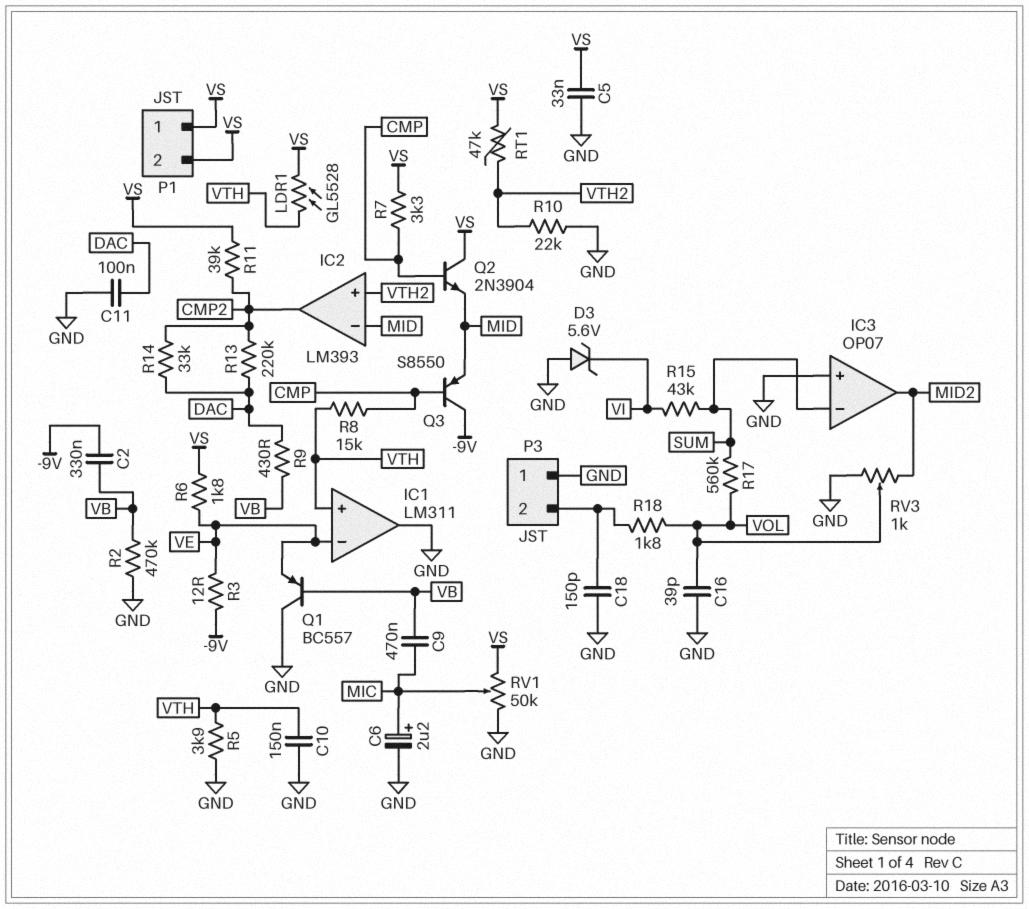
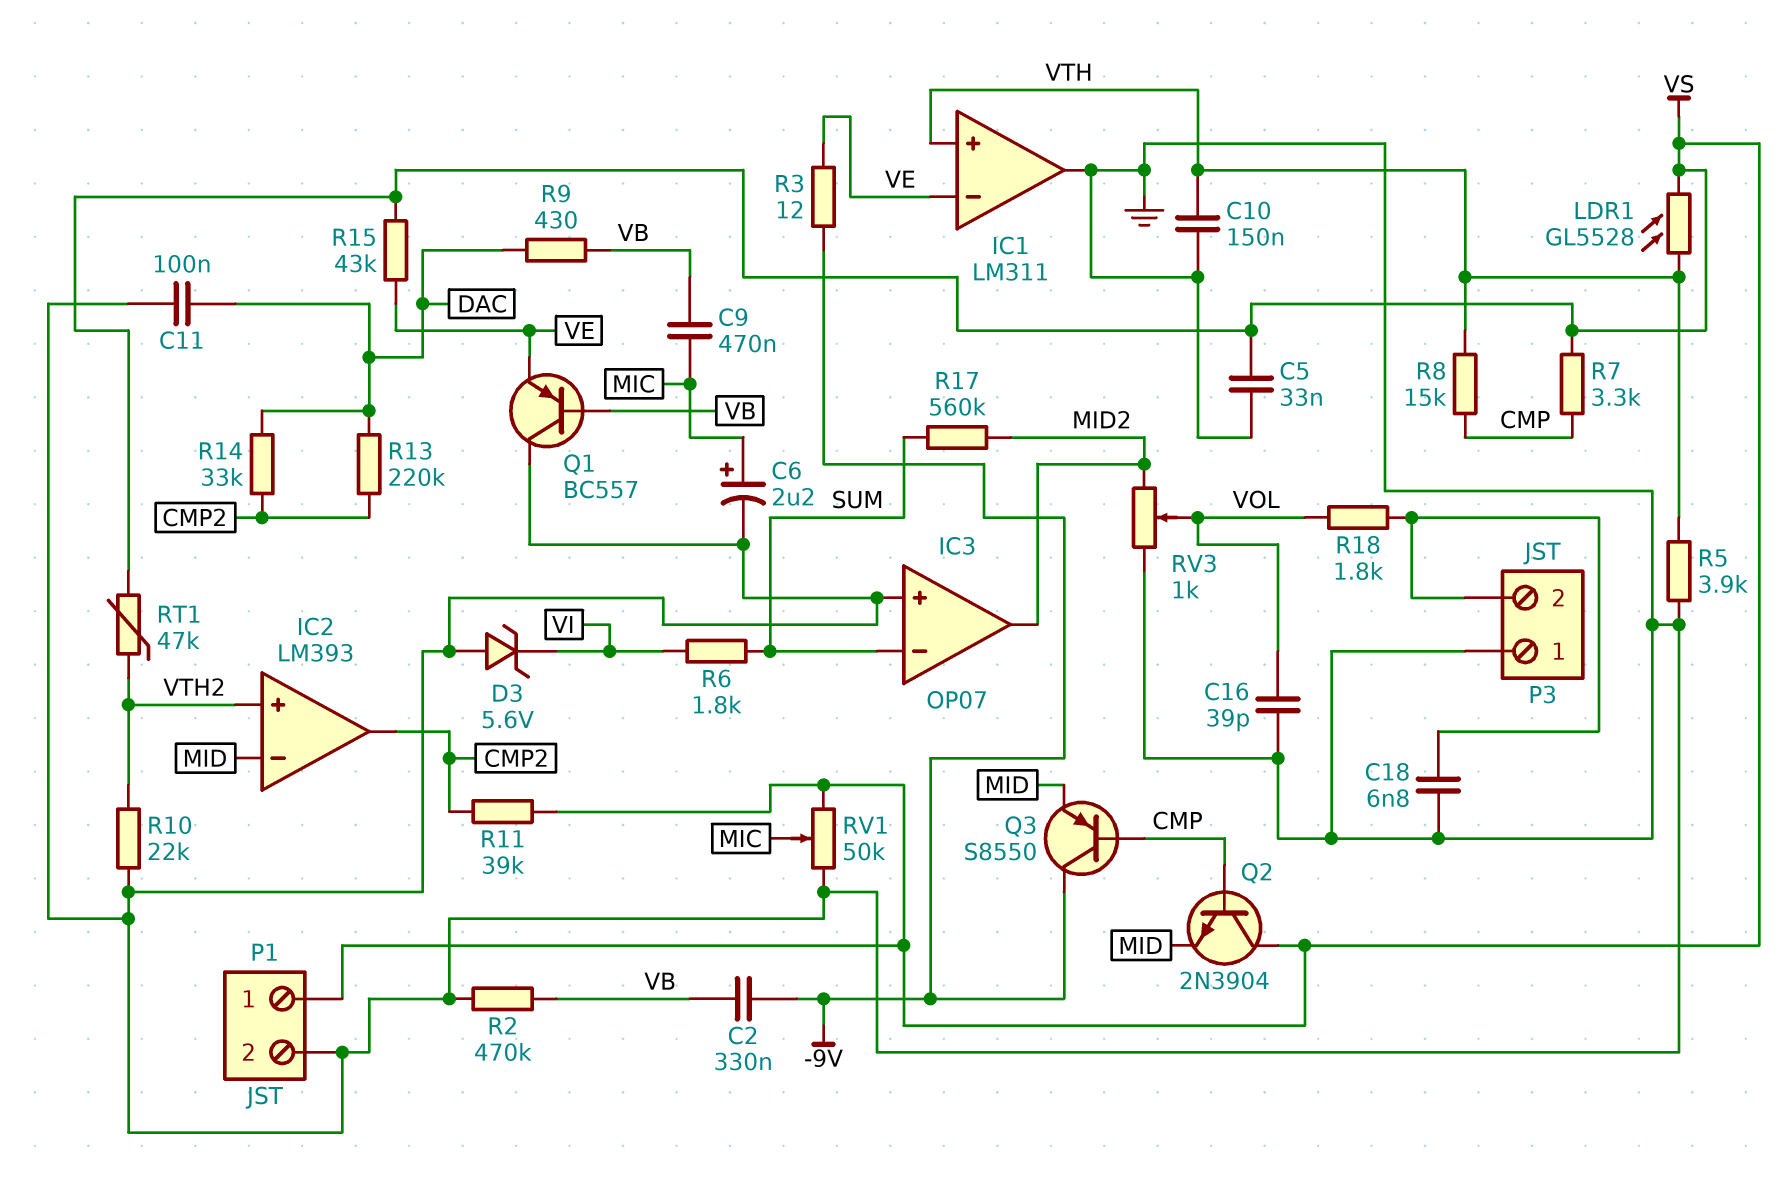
C18: 150pF (GND, P3/2) -> 6.8nF (GND, P3/2)
P1 pin 2: VS -> GND
R6: 1.8k (VE, VS) -> 1.8k (SUM, VI)
R15: 43k (SUM, VI) -> 43k (VE, VS)
R17: 560k (SUM, VOL) -> 560k (MID2, SUM)

